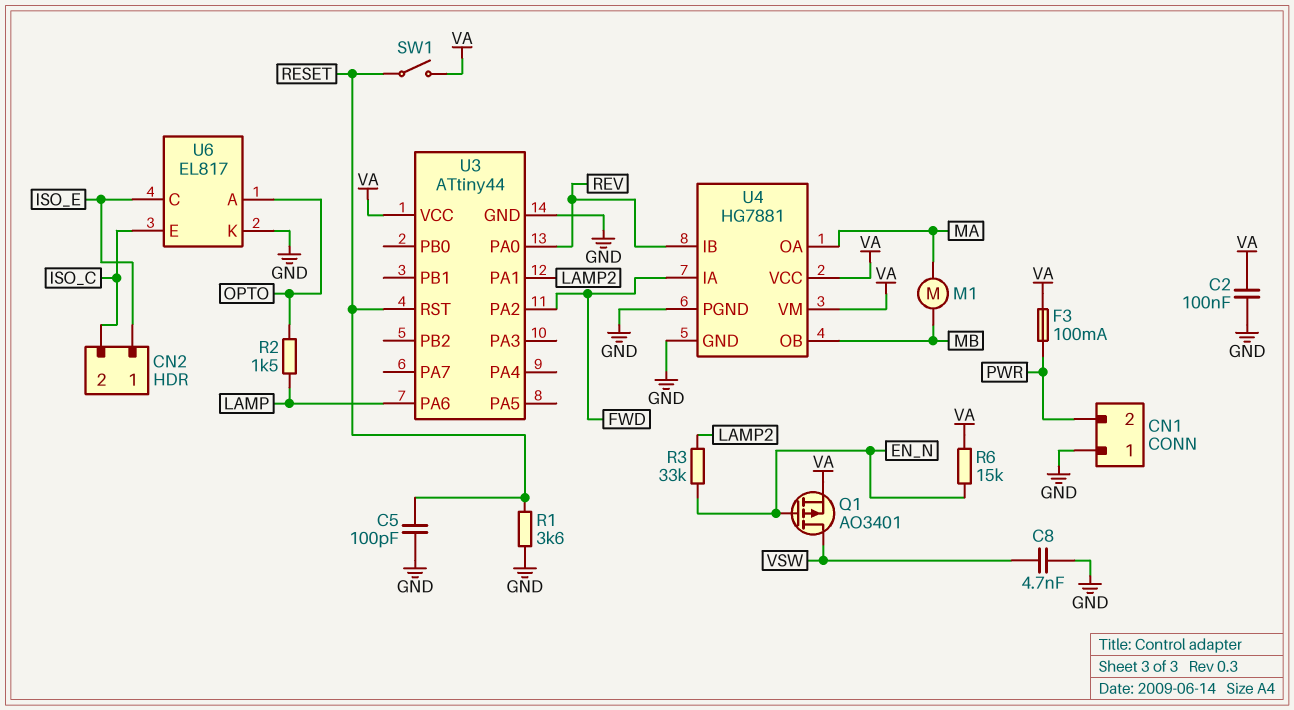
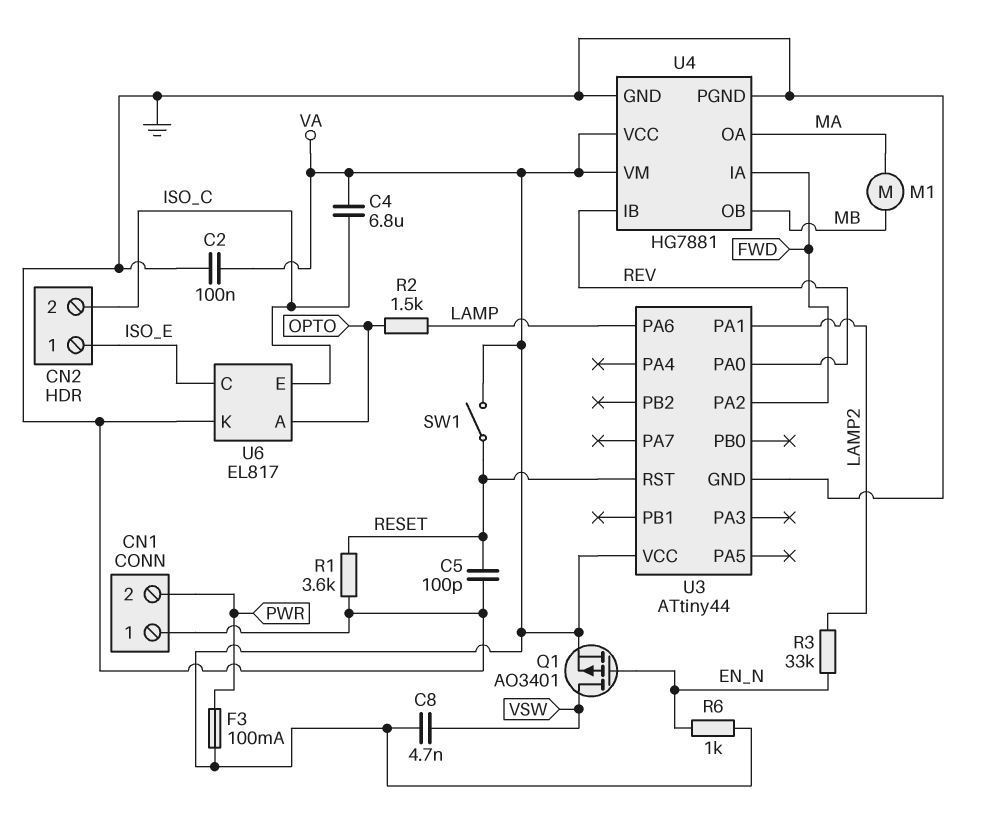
C4: none -> 6.8uF (ISO_C, VA)
C8: 4.7nF (GND, VSW) -> 4.7nF (VA, VSW)
R6: 15k (EN_N, VA) -> 1k (EN_N, VA)

